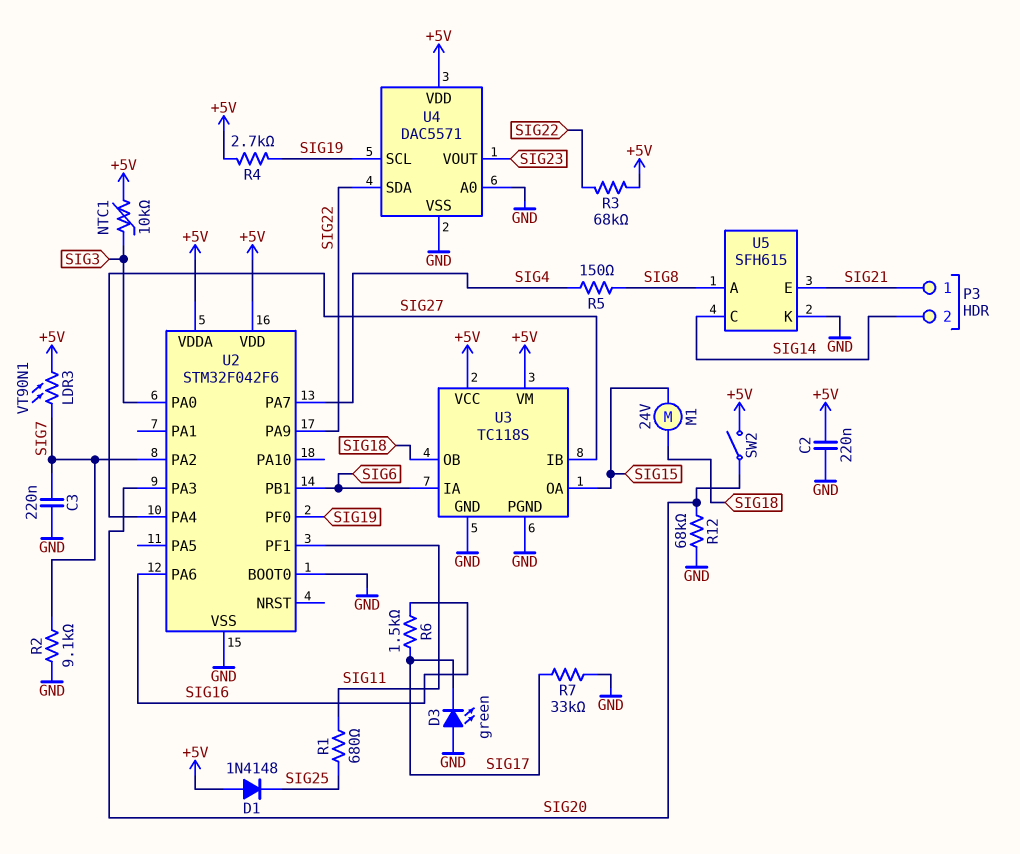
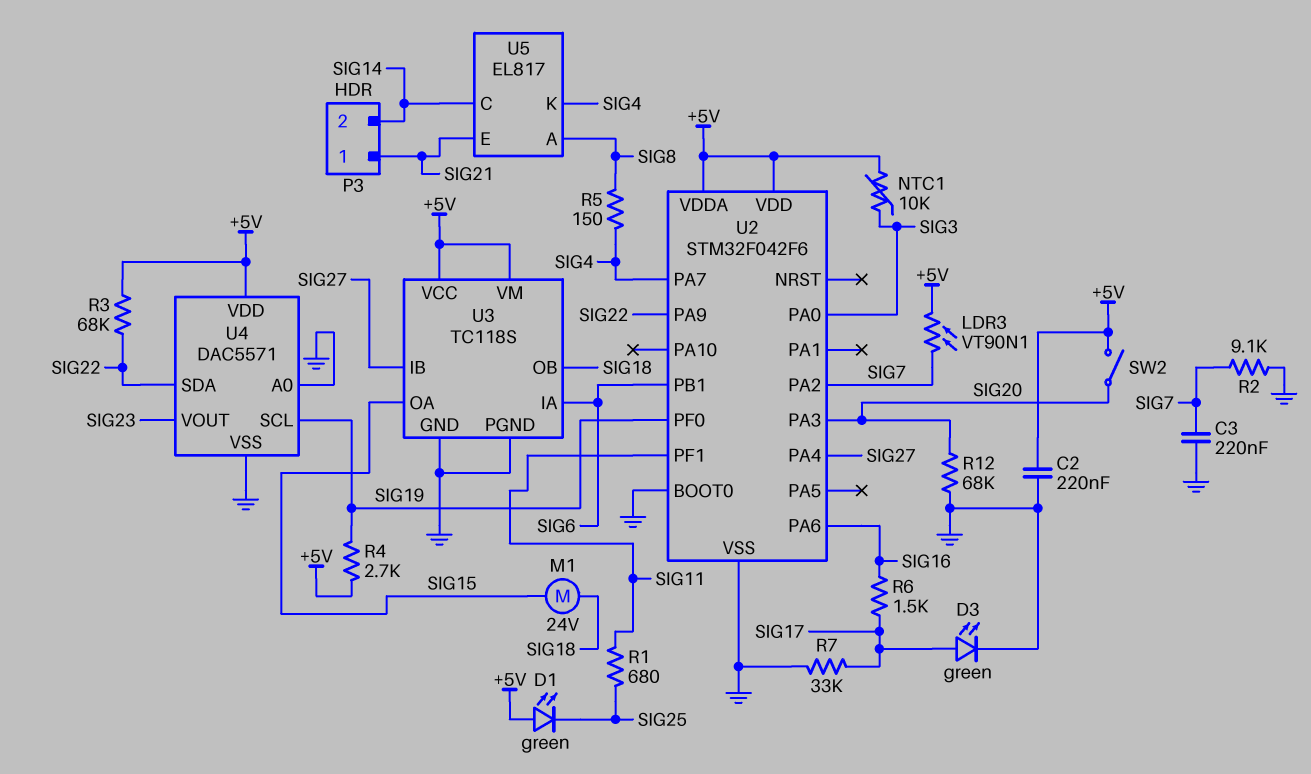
D1: diode 1N4148 (A +5V, K SIG25) -> LED green (A +5V, K SIG25)
D3: LED green (A GND, K SIG17) -> LED green (A SIG17, K GND)
U5: SFH615 -> EL817
U5 pin K: GND -> SIG4

